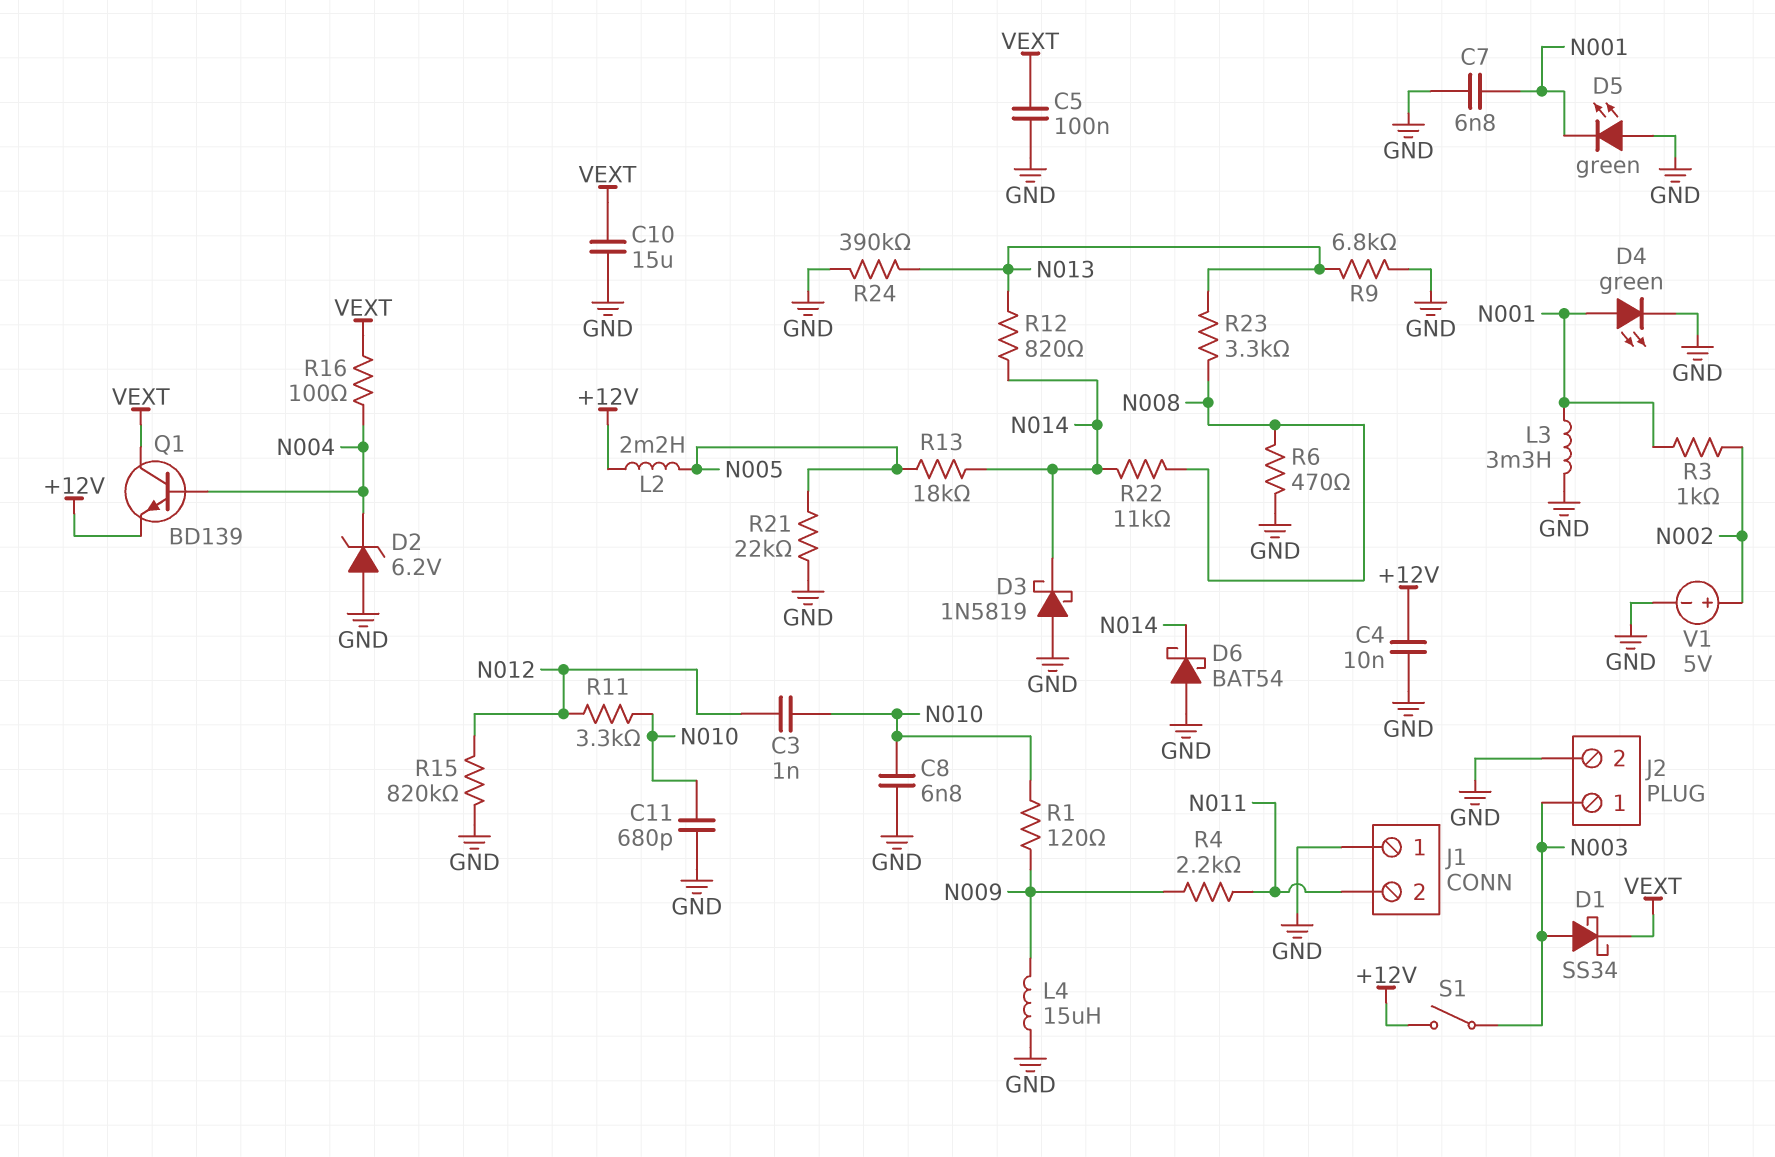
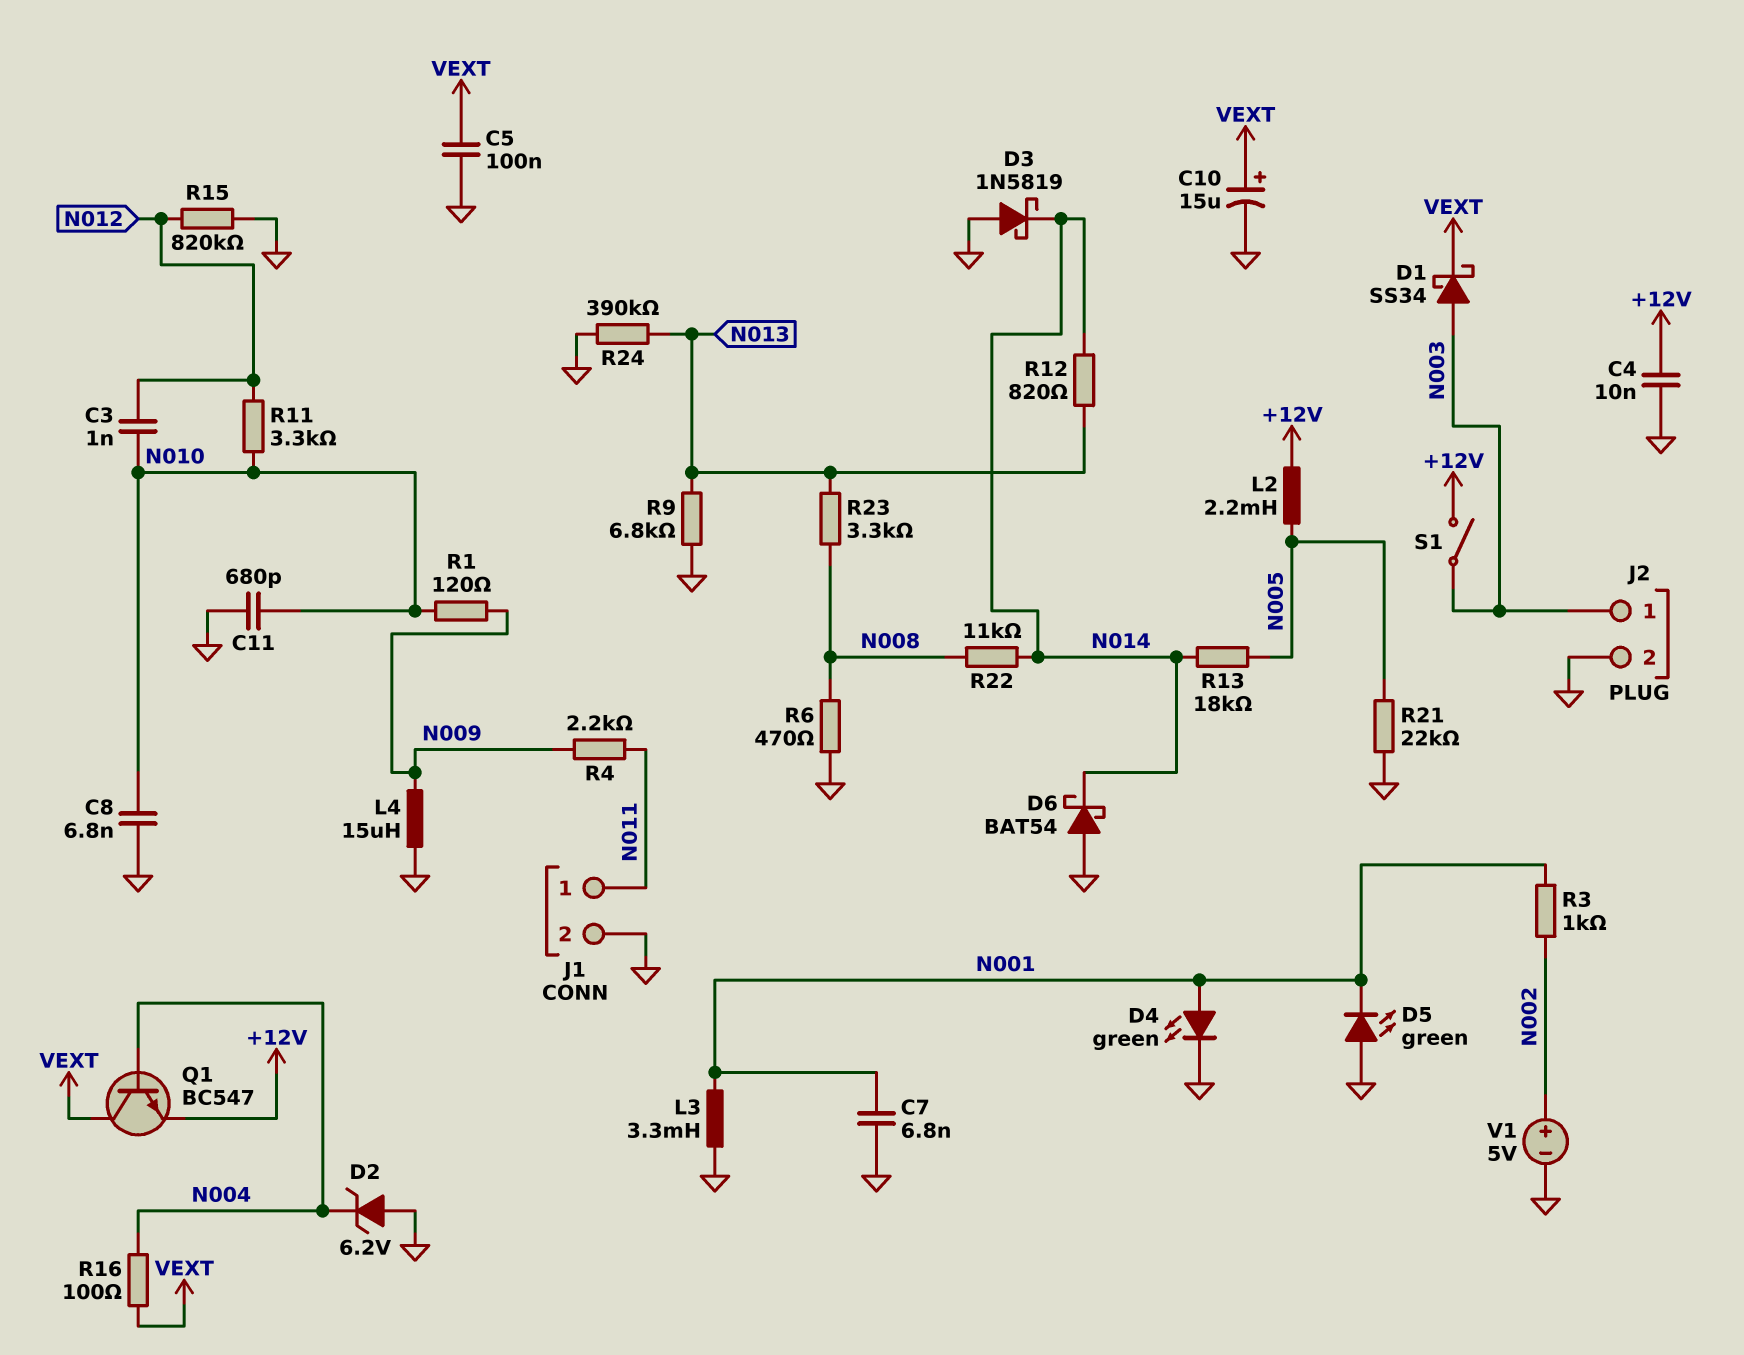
C10: 15uF (GND, VEXT) -> 15uF (plus VEXT, minus GND)
J1 pin 1: GND -> N011
J1 pin 2: N011 -> GND
Q1: NPN BD139 (B N004, C VEXT, E +12V) -> NPN BC547 (B N004, C VEXT, E +12V)

